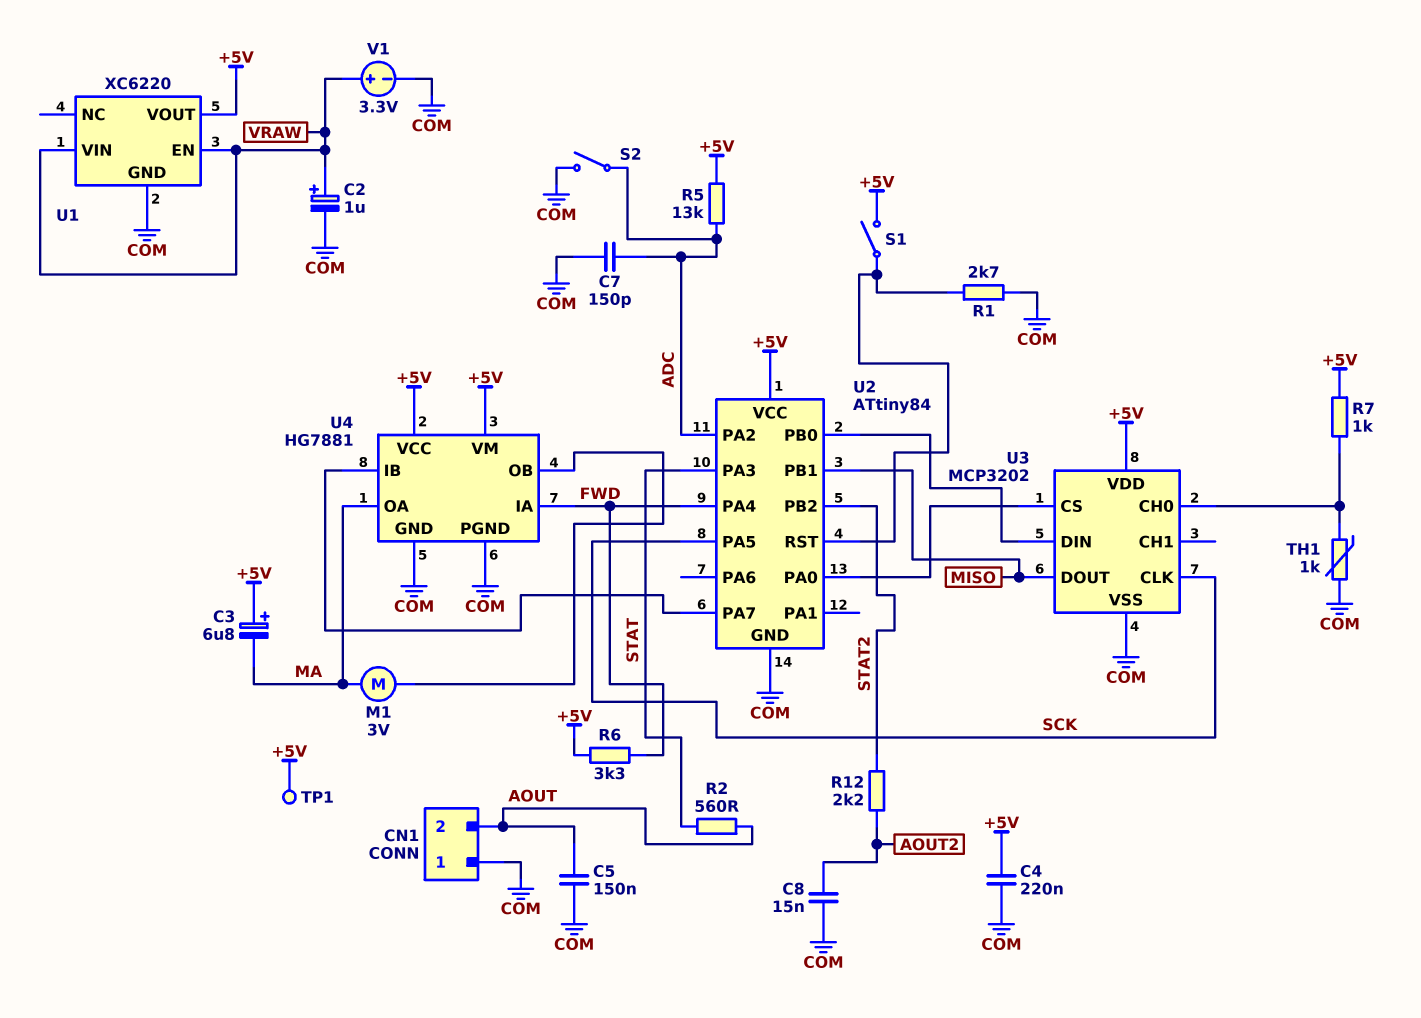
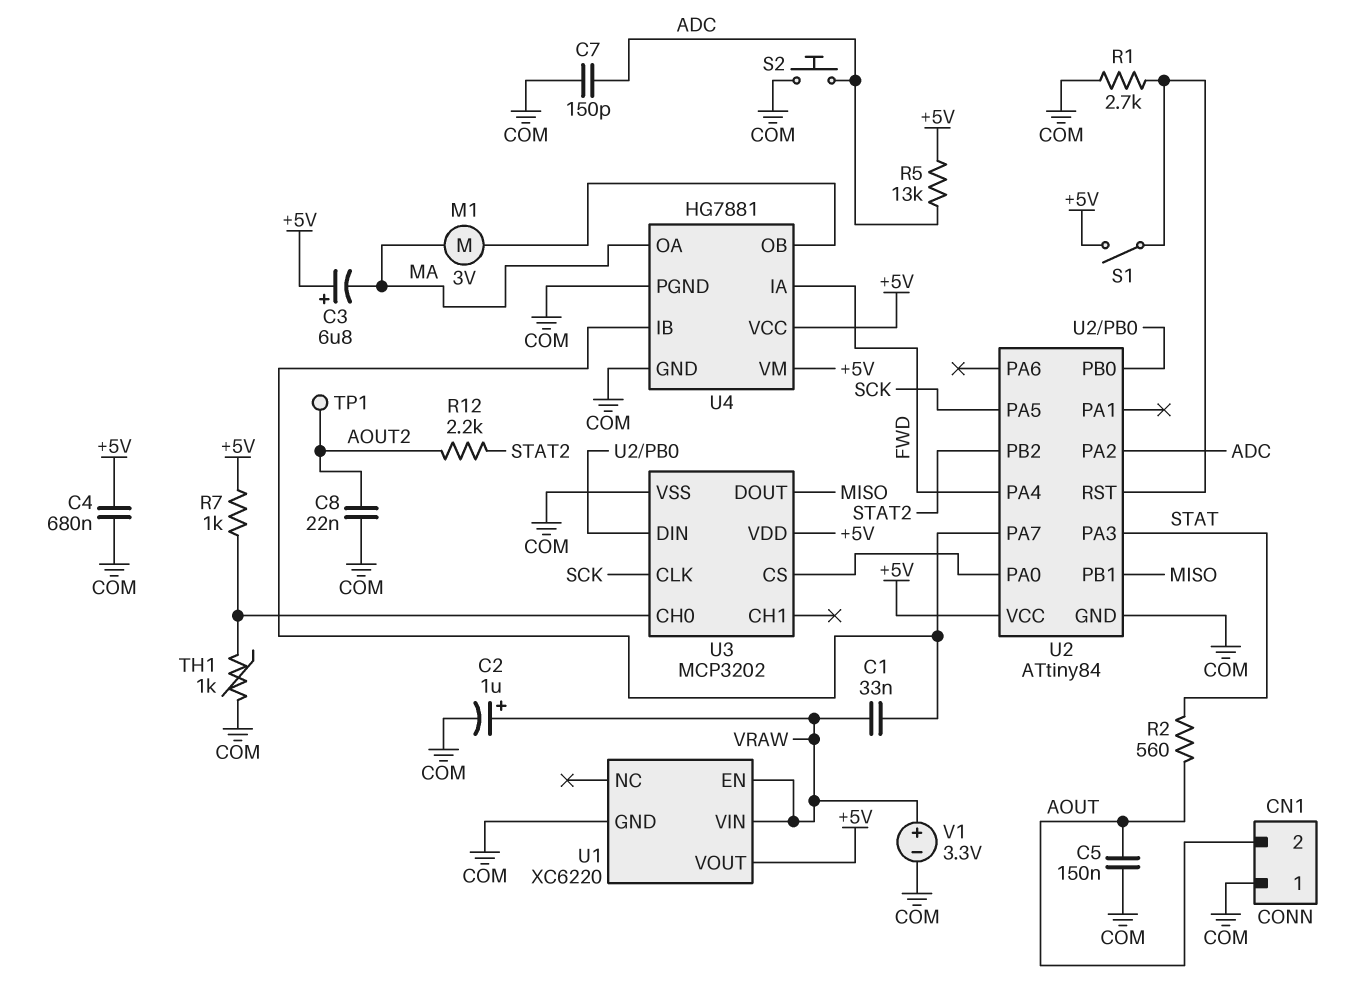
C1: none -> 33nF (U2/PA7, VRAW)
C4: 220nF (+5V, COM) -> 680nF (+5V, COM)
C8: 15nF (AOUT2, COM) -> 22nF (AOUT2, COM)
R6: 3.3k (+5V, FWD) -> none
S2: switch (ADC, COM) -> button (ADC, COM)
TP1: test point (+5V) -> test point (AOUT2)

